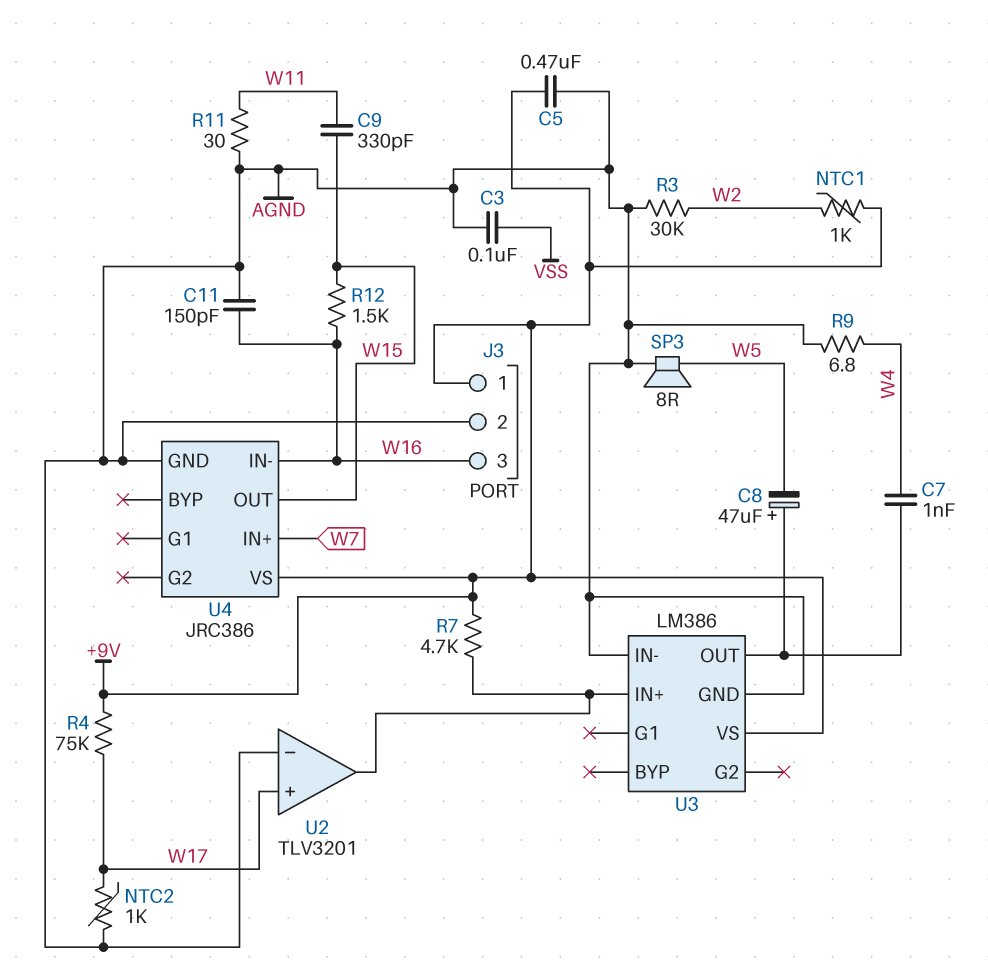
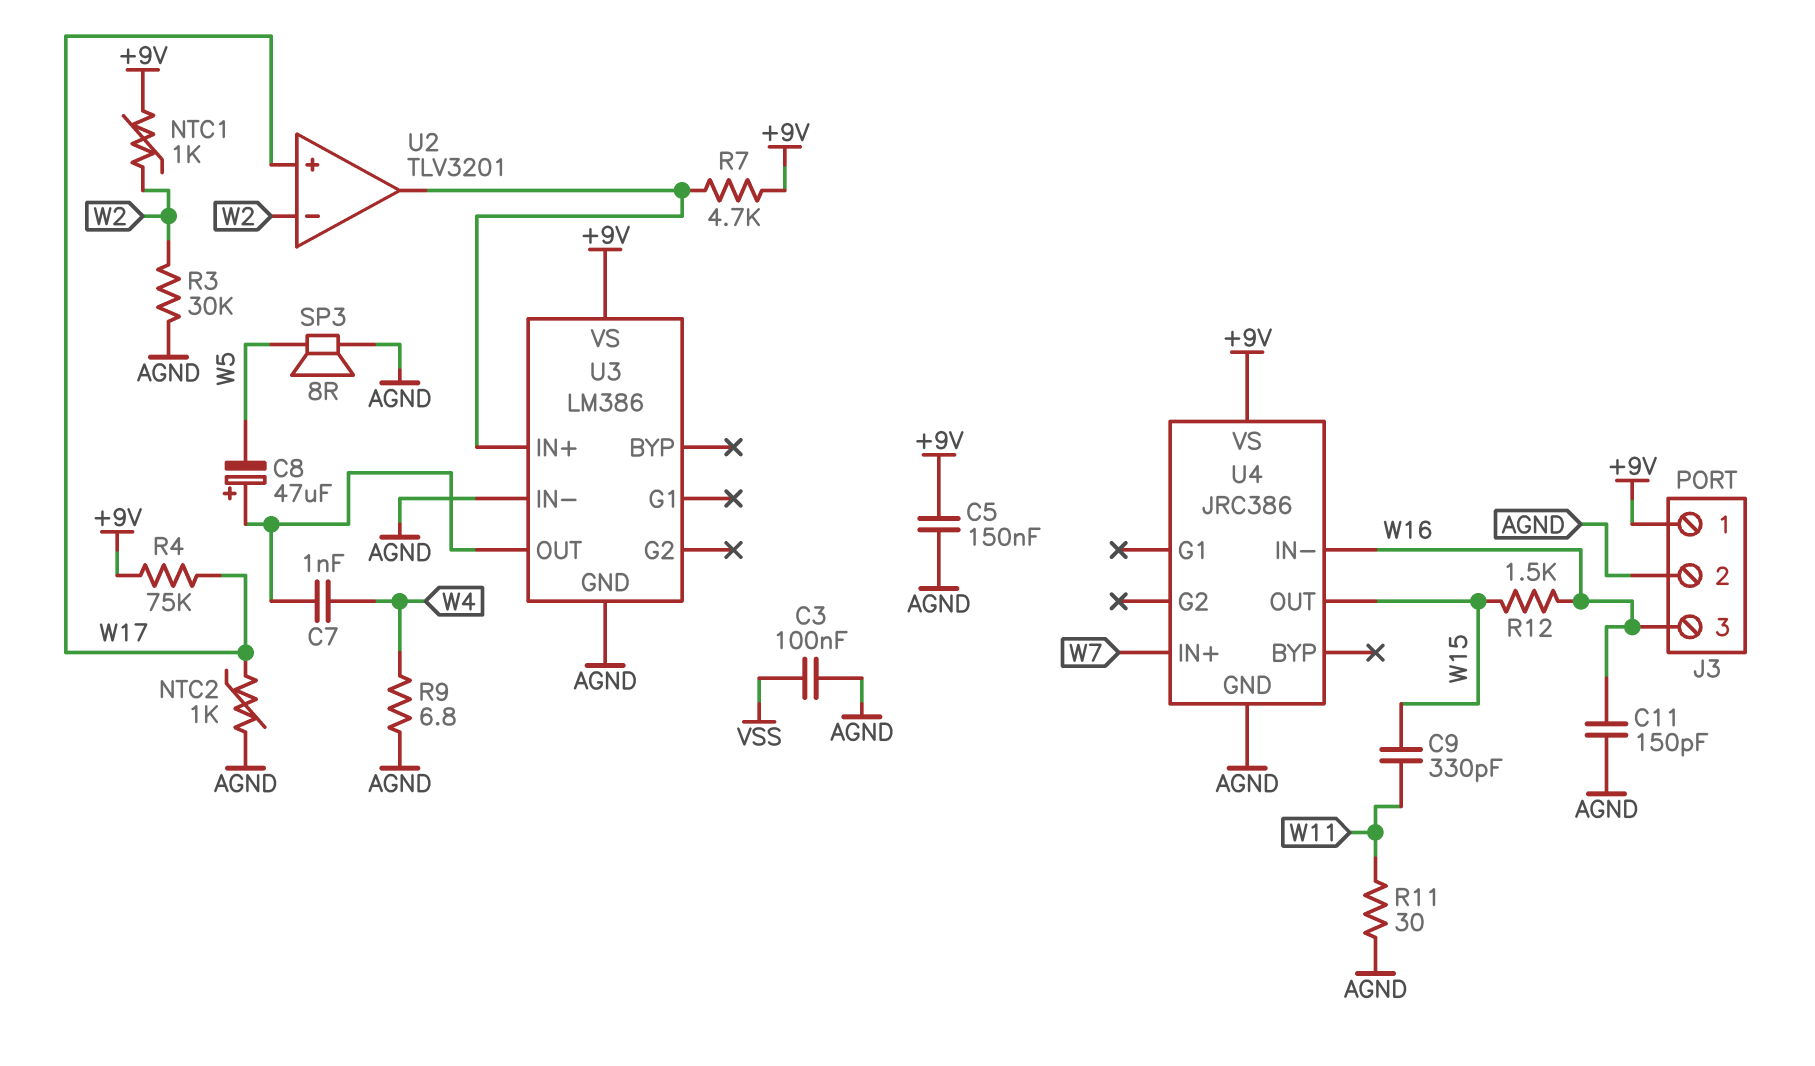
C5: 470nF (+9V, AGND) -> 150nF (+9V, AGND)
U2 pin in-: AGND -> W2

